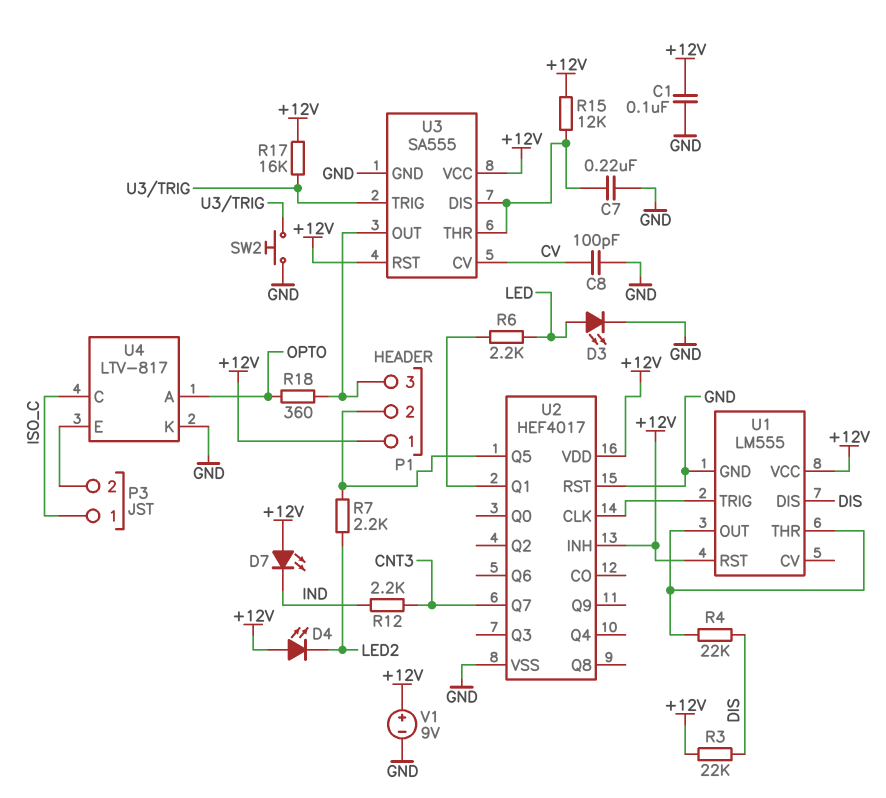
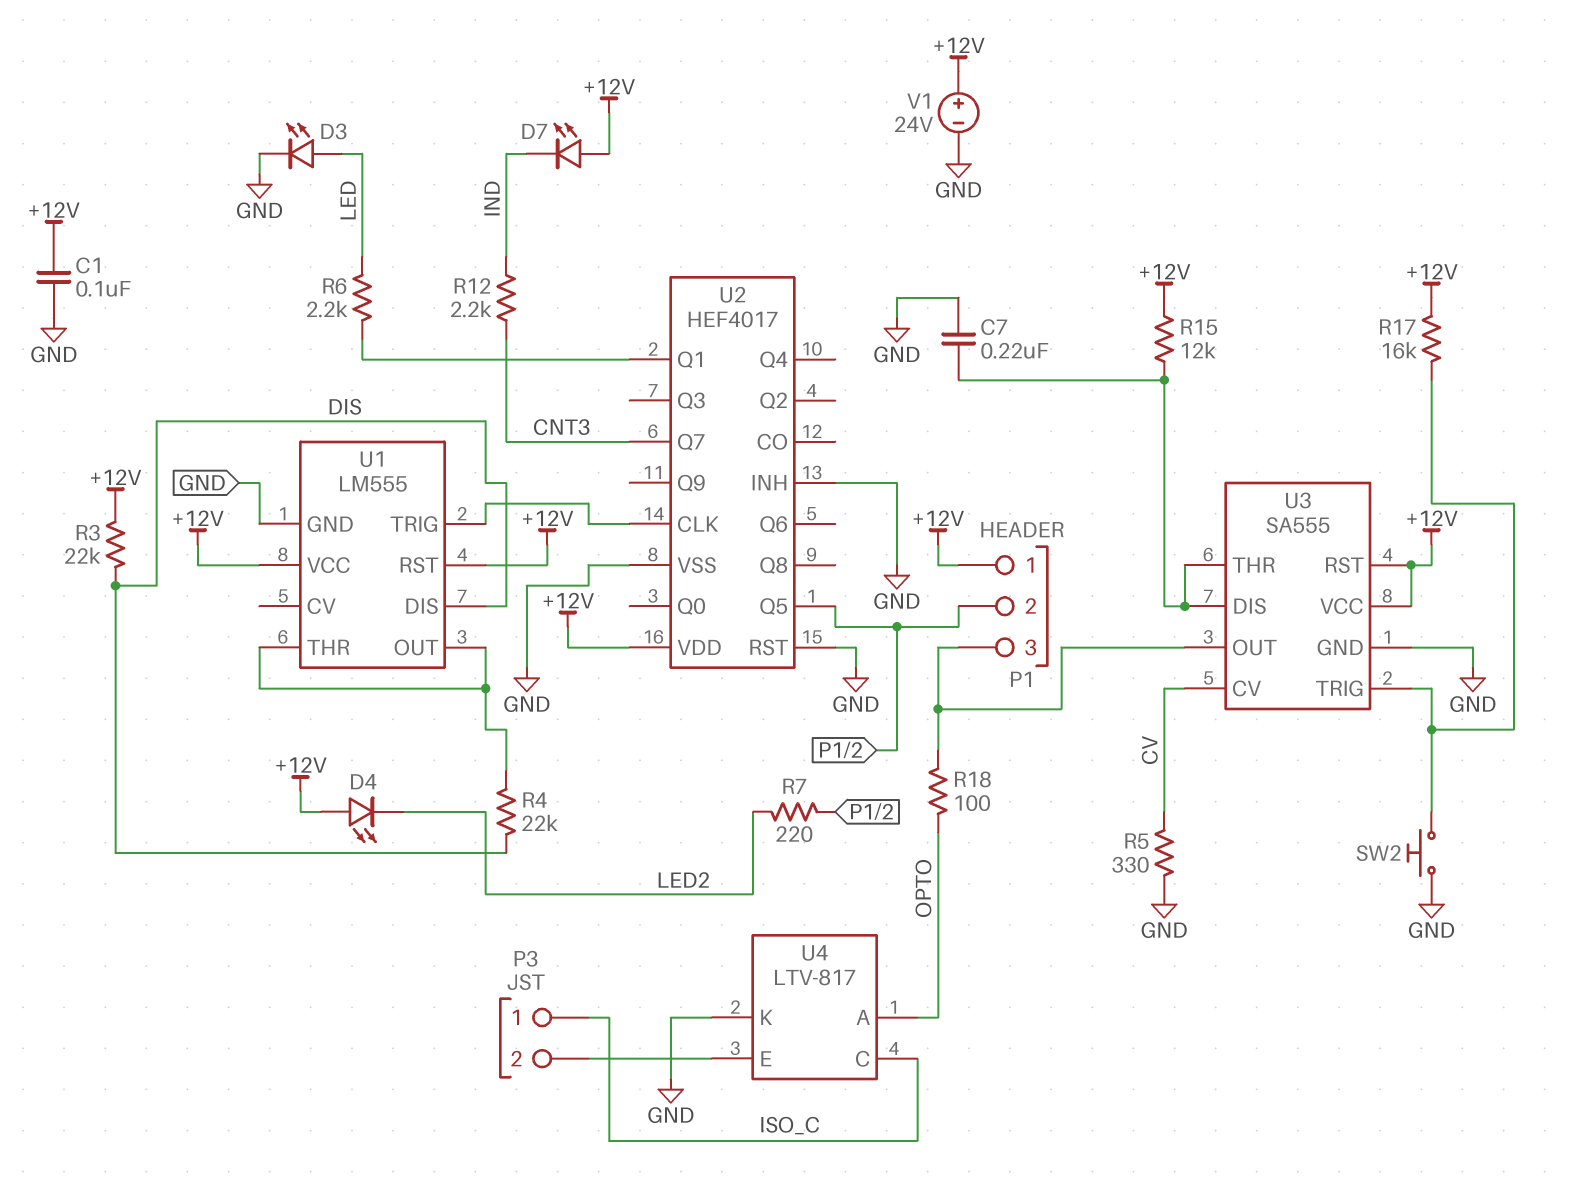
C8: 100pF (CV, GND) -> none
R5: none -> 330 (CV, GND)
R7: 2.2k (LED2, P1/2) -> 220 (LED2, P1/2)
R18: 360 (OPTO, P1/3) -> 100 (OPTO, P1/3)
U2 pin INH: +12V -> GND
V1: 9V (plus +12V, minus GND) -> 24V (plus +12V, minus GND)

